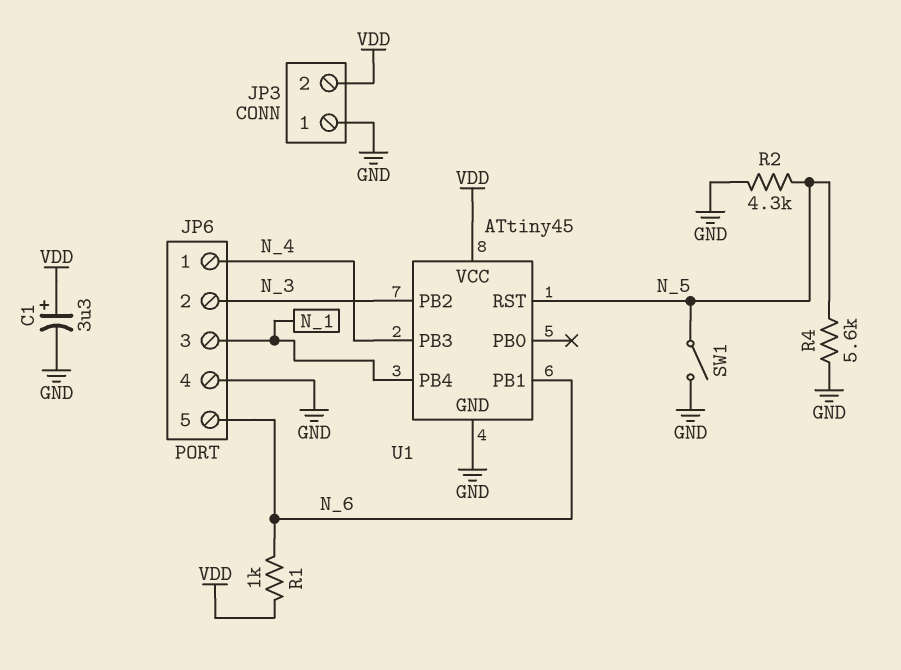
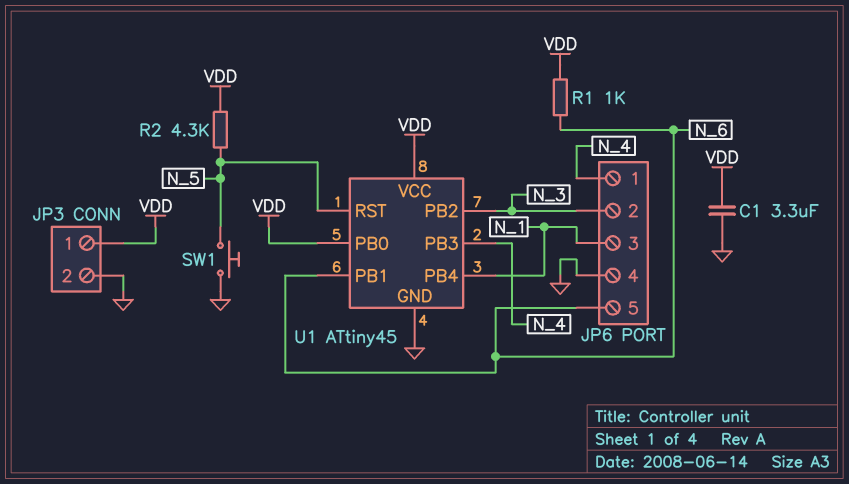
C1: 3.3uF (plus VDD, minus GND) -> 3.3uF (GND, VDD)
JP3 pin 1: GND -> VDD
JP3 pin 2: VDD -> GND
R2: 4.3k (GND, N_5) -> 4.3k (N_5, VDD)
R4: 5.6k (GND, N_5) -> none
SW1: switch (GND, N_5) -> button (GND, N_5)
U1 pin PB0: none -> VDD

